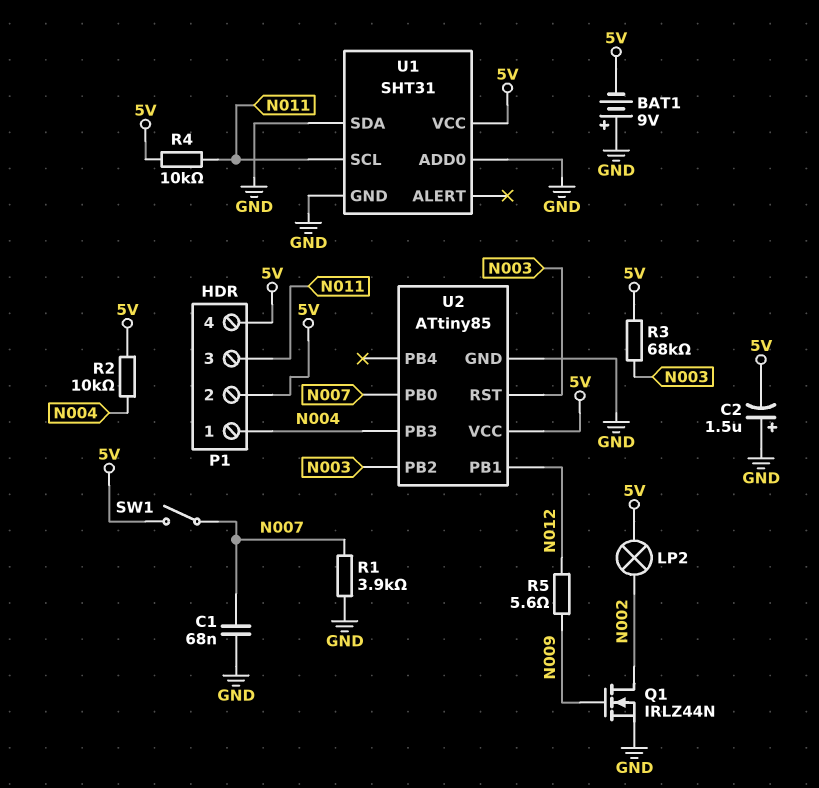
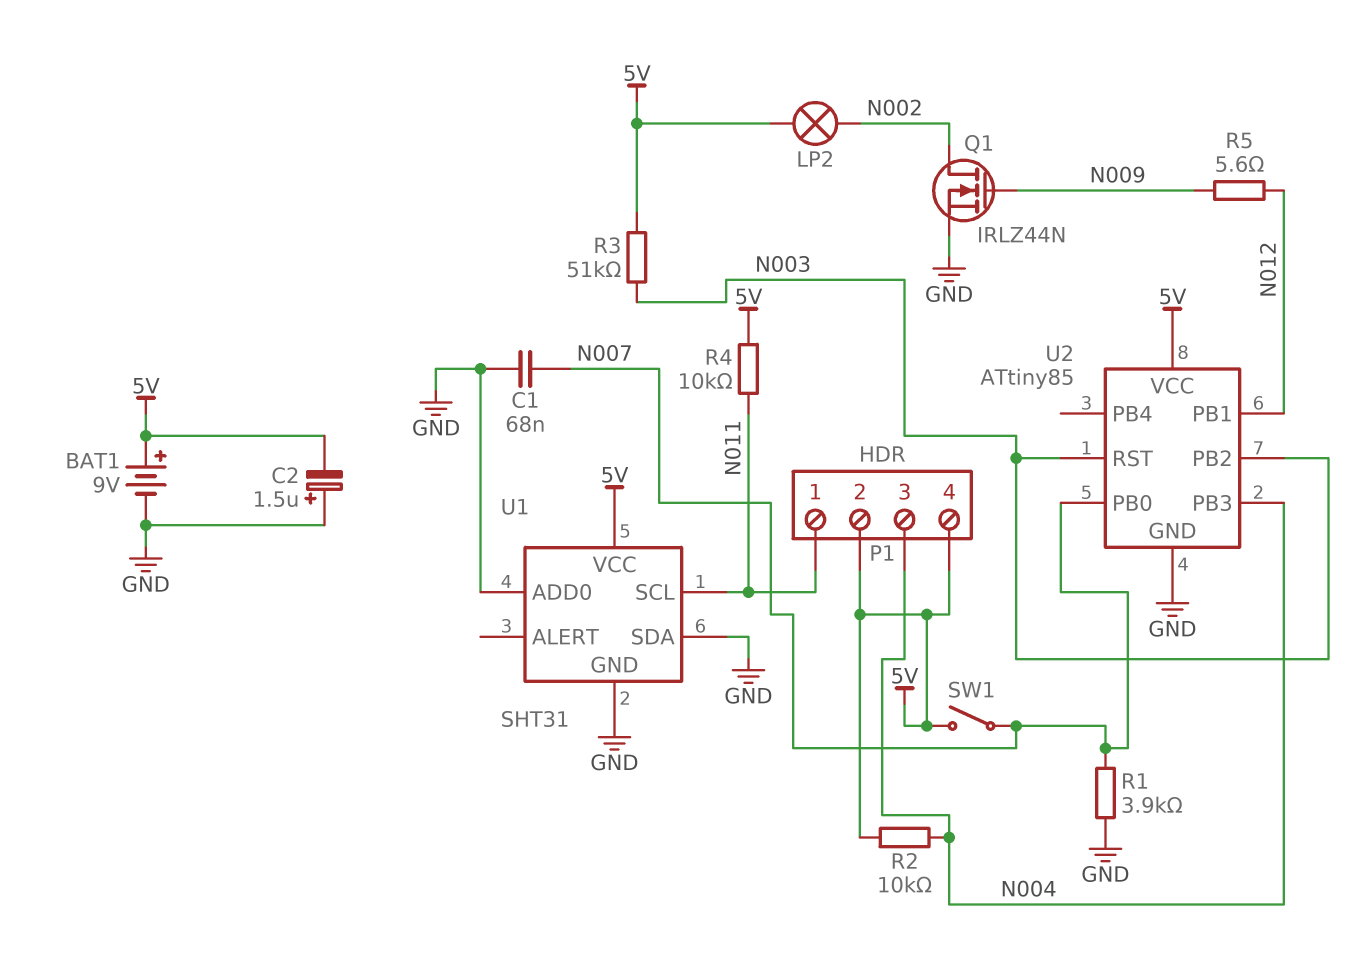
BAT1: 9V (plus GND, minus 5V) -> 9V (plus 5V, minus GND)
P1 pin 1: N004 -> N011
P1 pin 3: N011 -> N004
R3: 68k (5V, N003) -> 51k (5V, N003)

